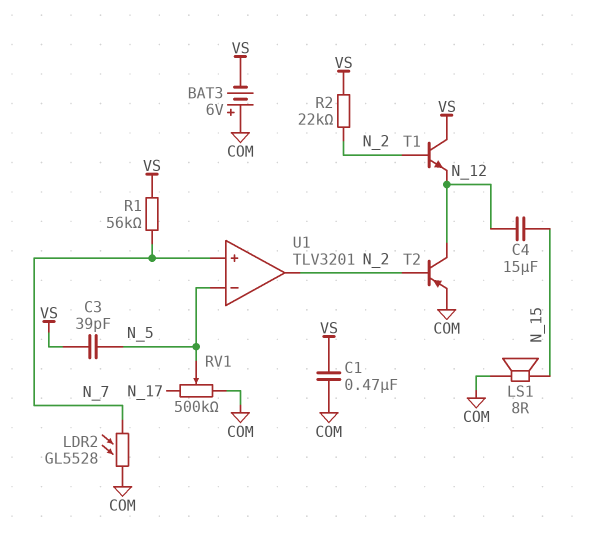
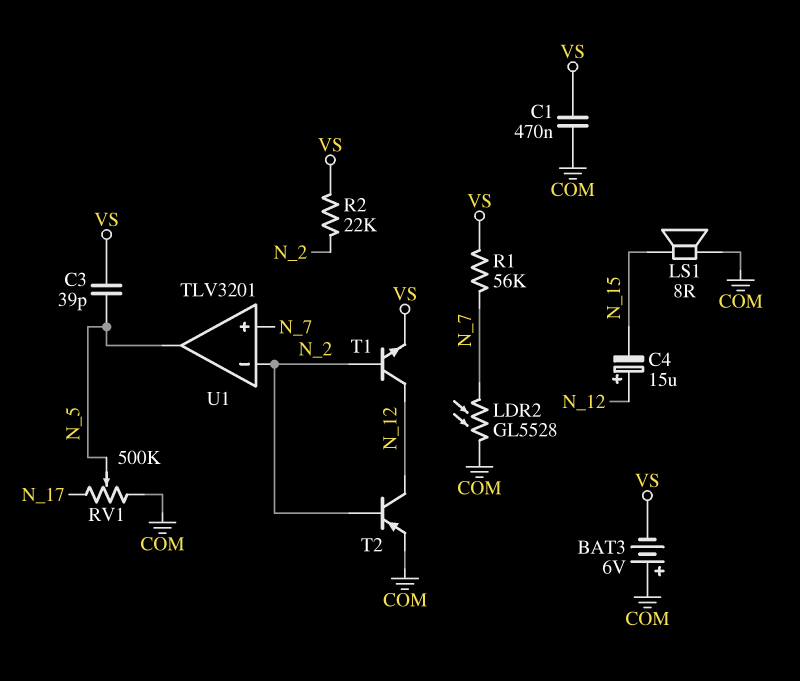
C4: 15uF (N_12, N_15) -> 15uF (plus N_12, minus N_15)
T1: NPN (B N_2, C VS, E N_12) -> NPN (B N_2, C N_12, E VS)
U1 pin in-: N_5 -> N_2
U1 pin out: N_2 -> N_5

